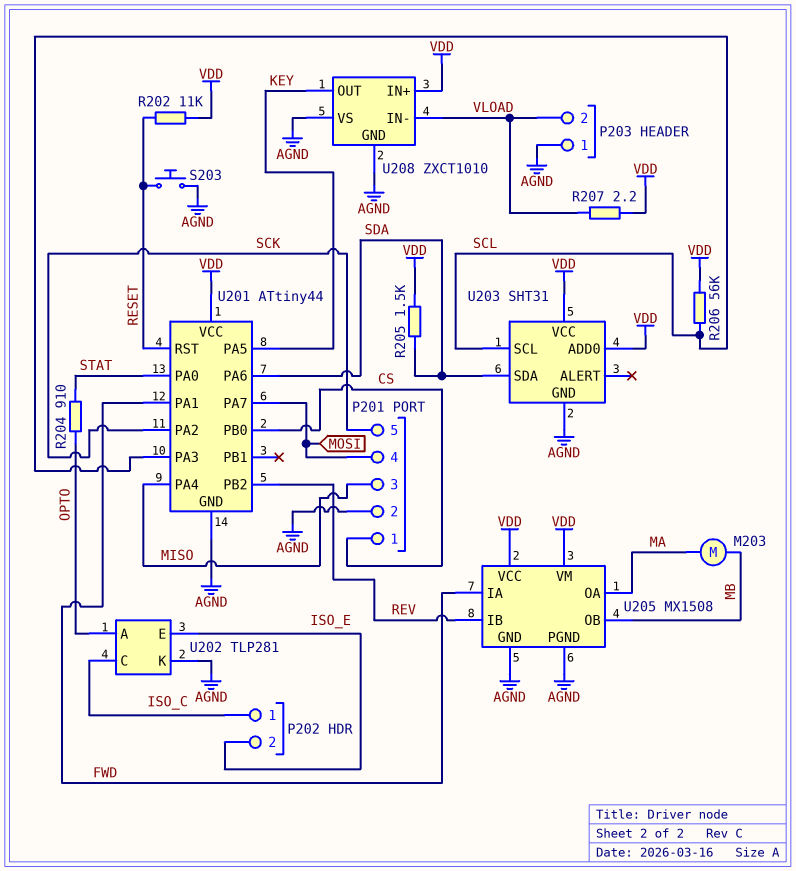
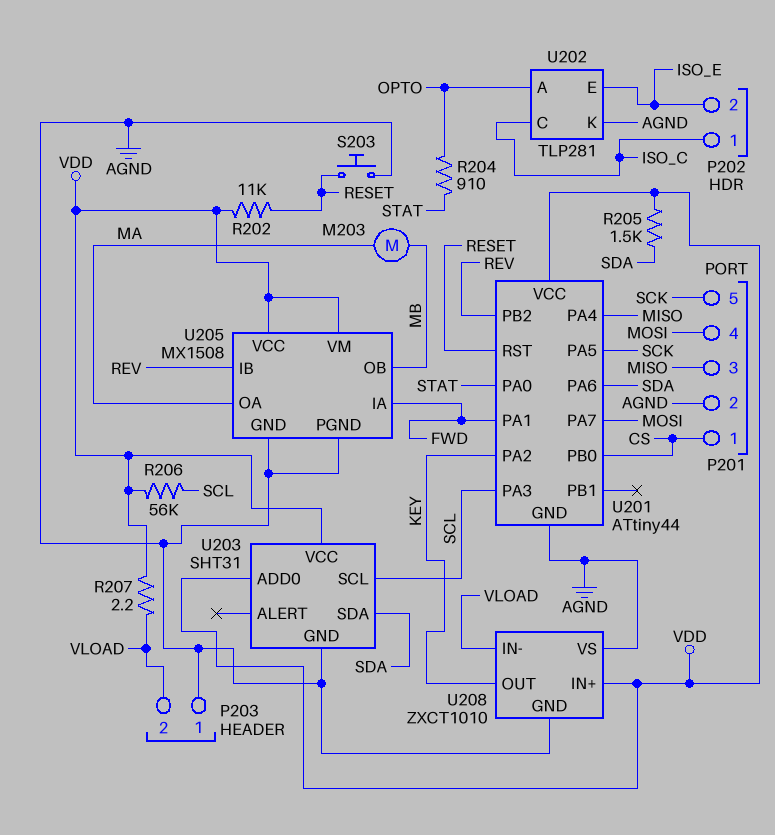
U201 pin PA2: SCK -> KEY
U201 pin PA5: KEY -> SCK

